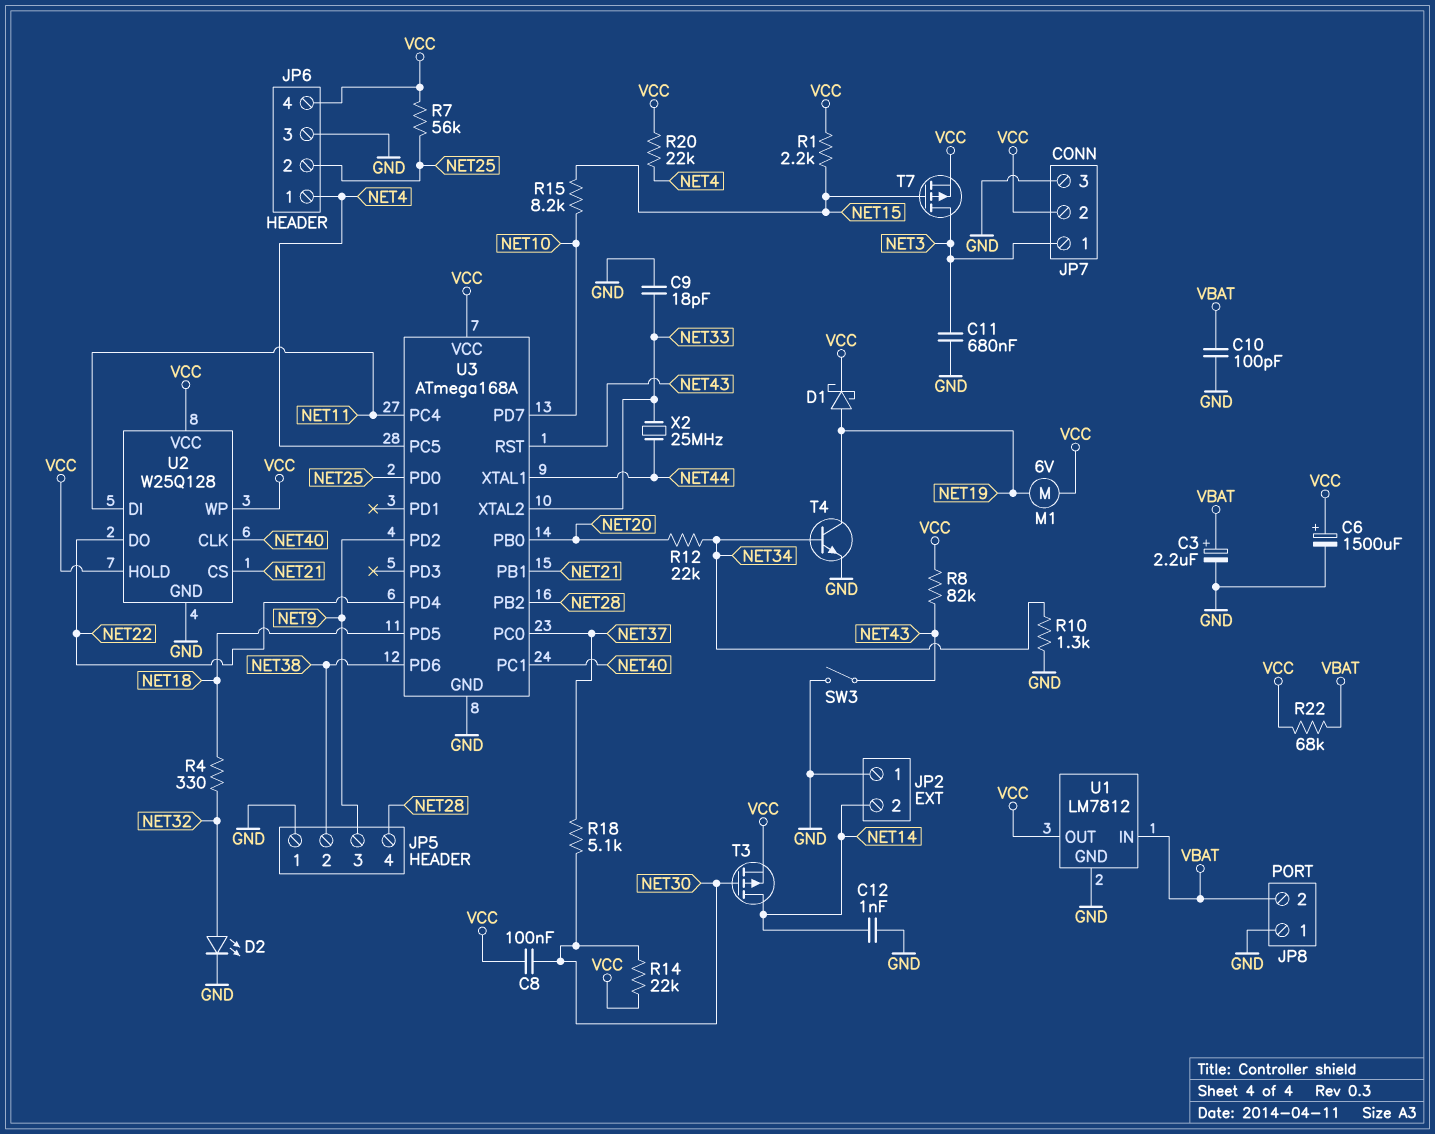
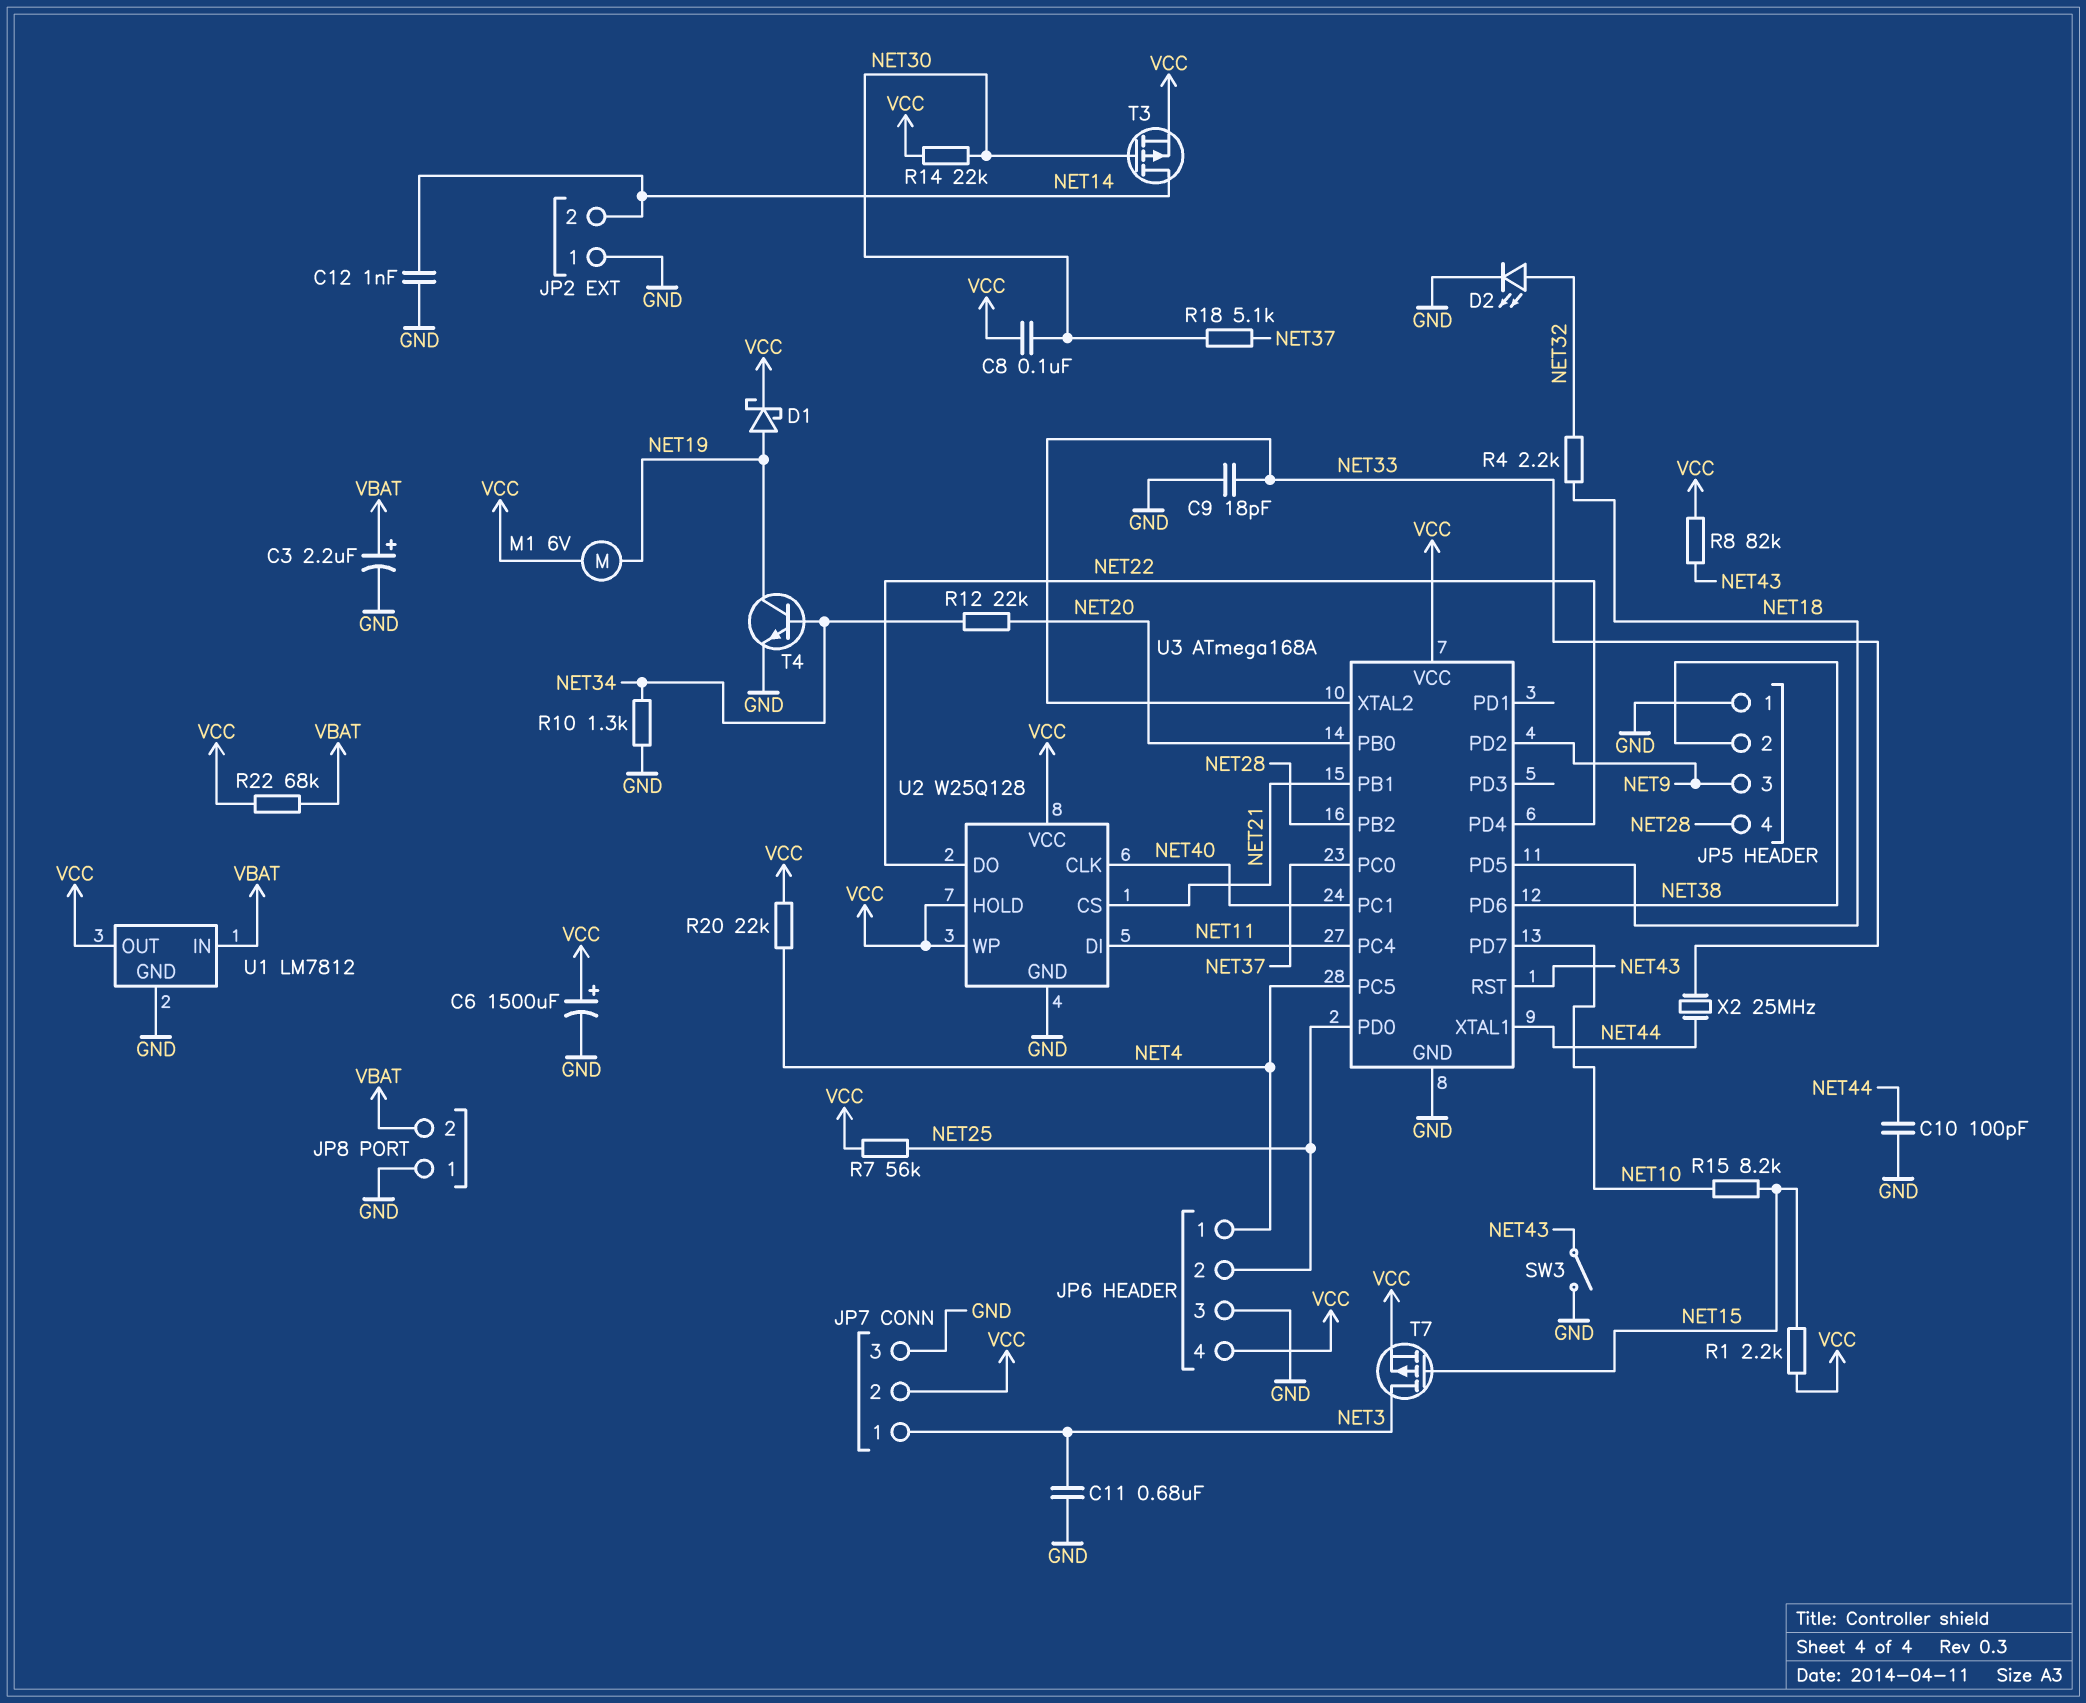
C10: 100pF (GND, VBAT) -> 100pF (GND, NET44)
R4: 330 (NET18, NET32) -> 2.2k (NET18, NET32)

